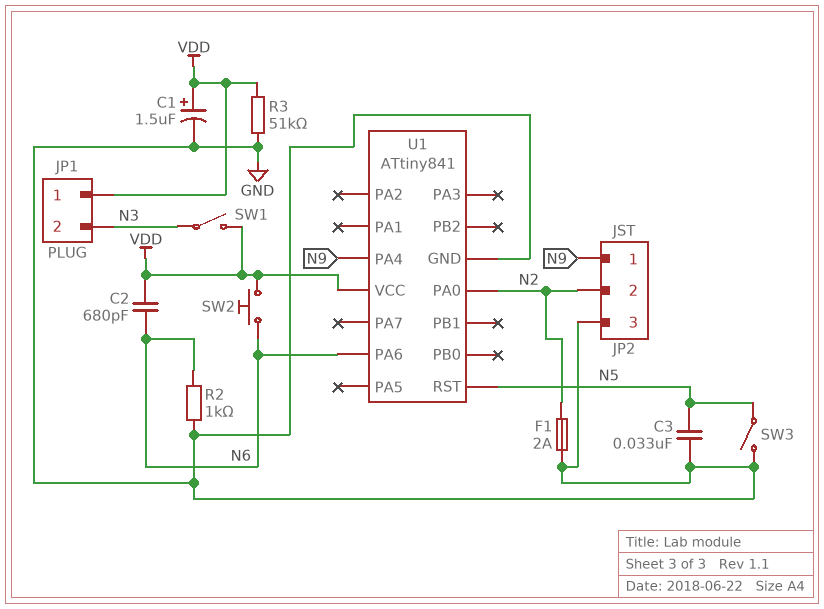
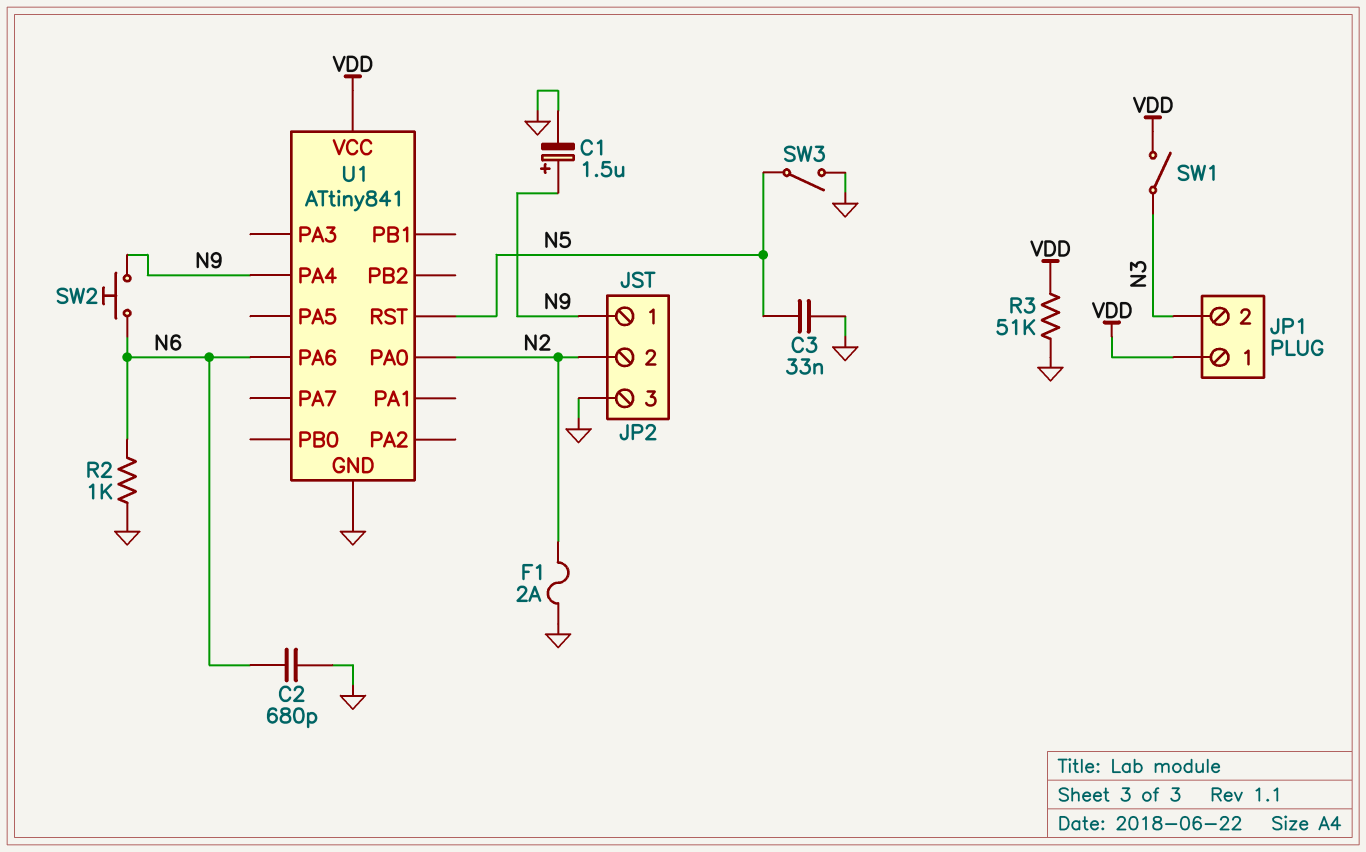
C1: 1.5uF (plus VDD, minus GND) -> 1.5uF (plus N9, minus GND)
C2: 680pF (N6, VDD) -> 680pF (GND, N6)
SW2: button (N6, VDD) -> button (N6, N9)

